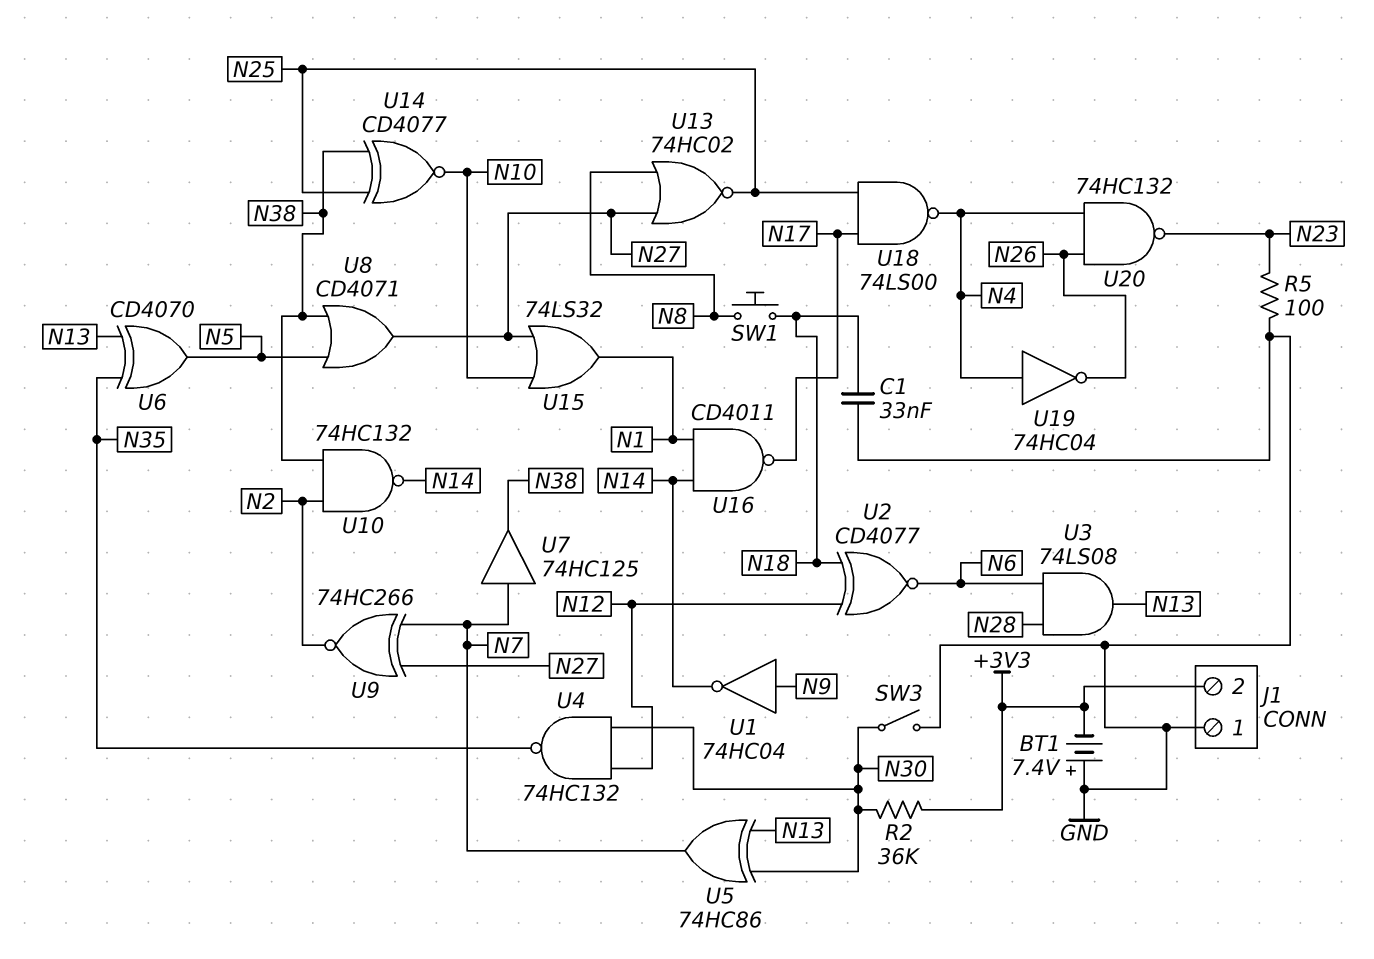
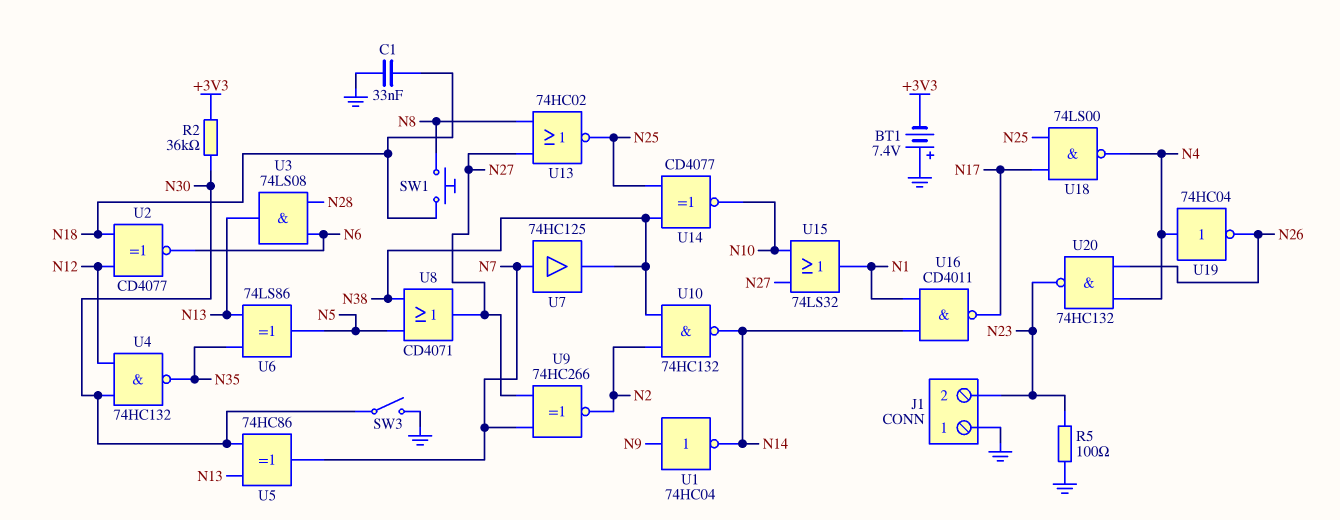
J1 pin 2: +3V3 -> N23
U6: XOR CD4070 (in N13, in N35, out N5) -> XOR 74LS86 (in N13, in N35, out N5)

